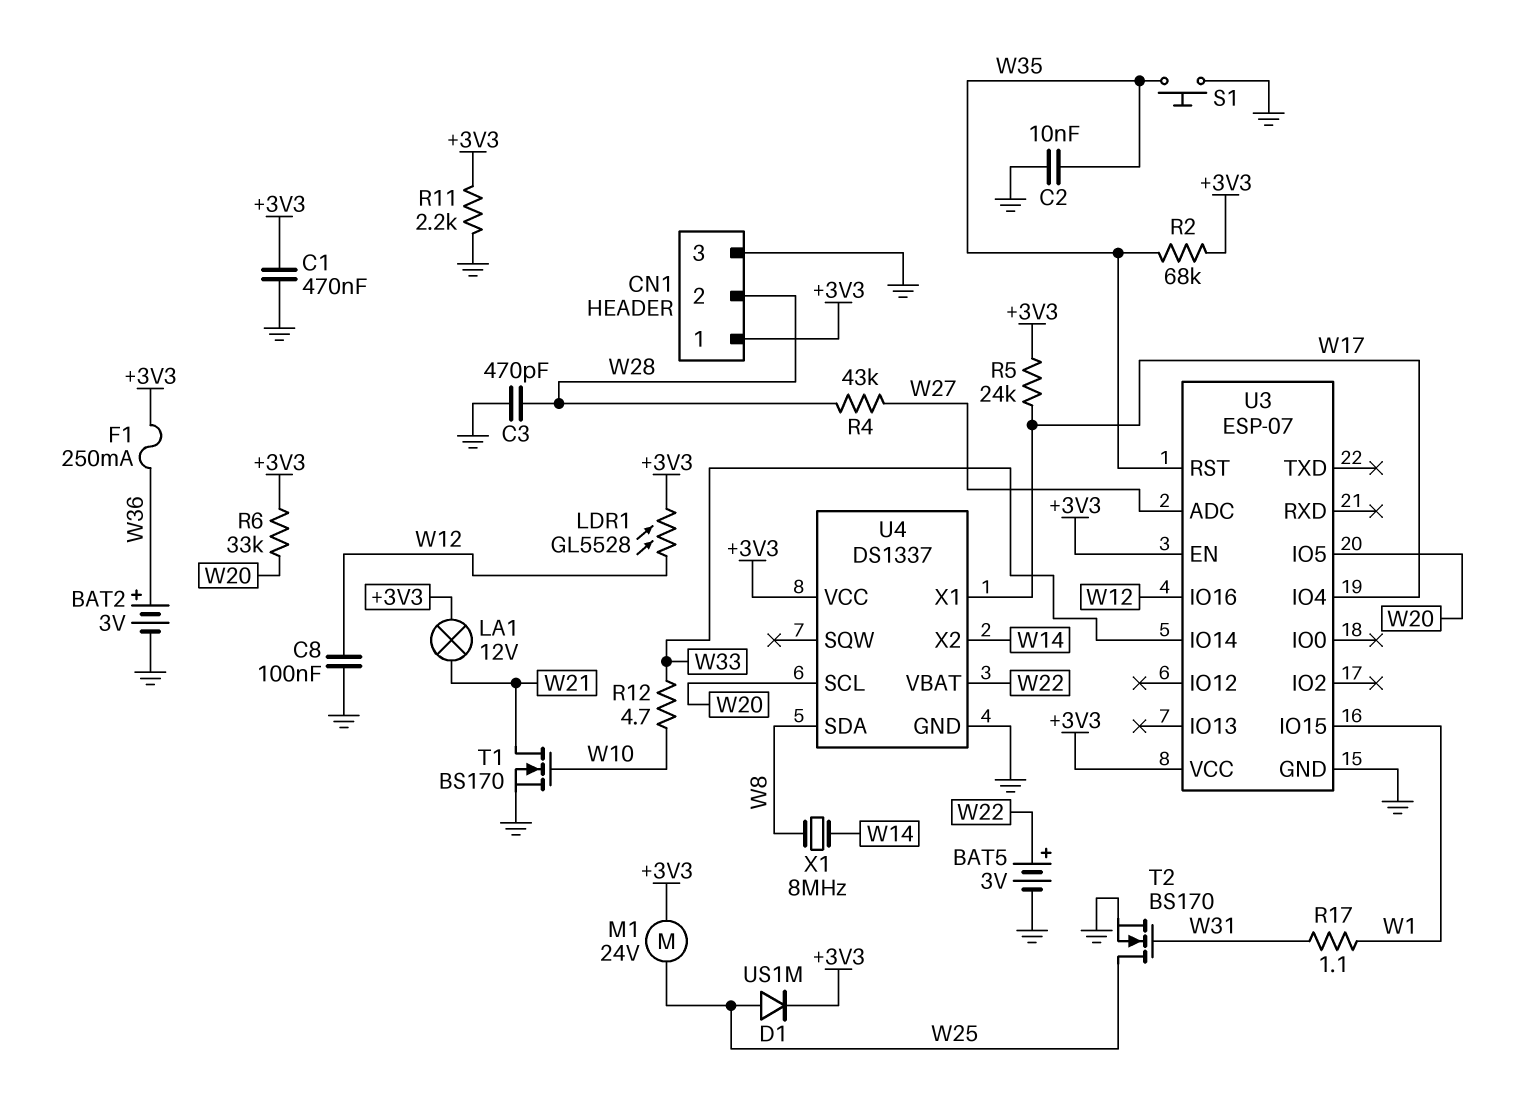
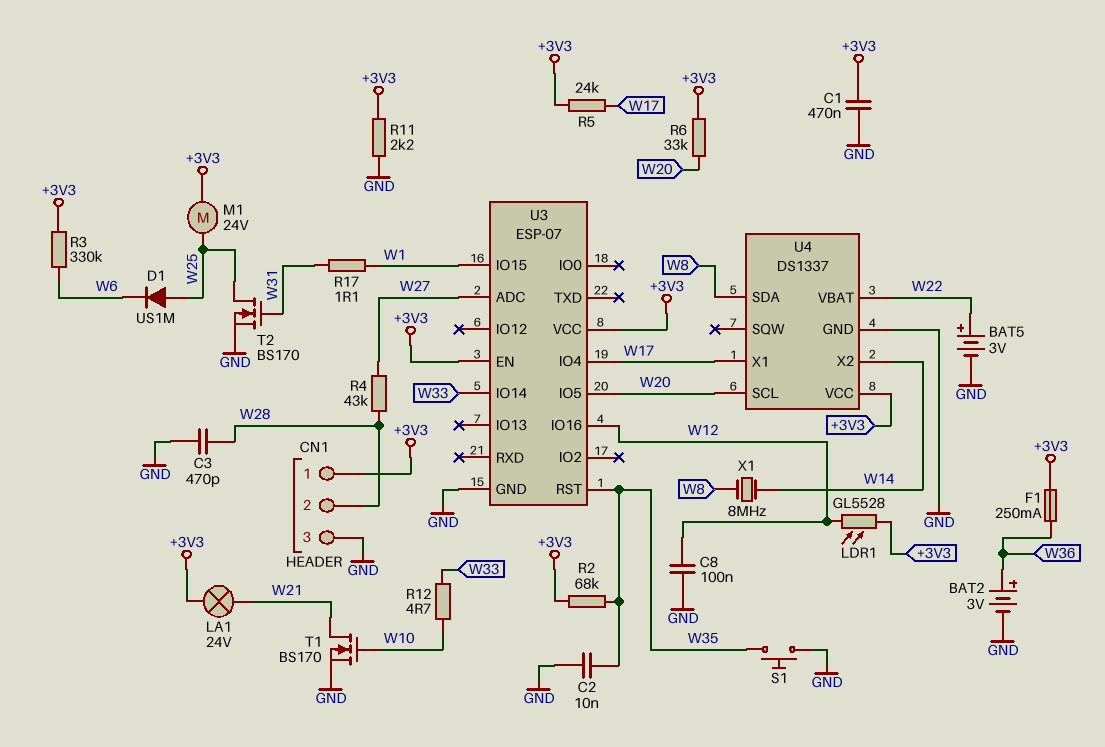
D1: diode US1M (A W25, K +3V3) -> diode US1M (A W25, K W6)
LA1: lamp 12V (+3V3, W21) -> lamp 24V (+3V3, W21)
R3: none -> 330k (+3V3, W6)

